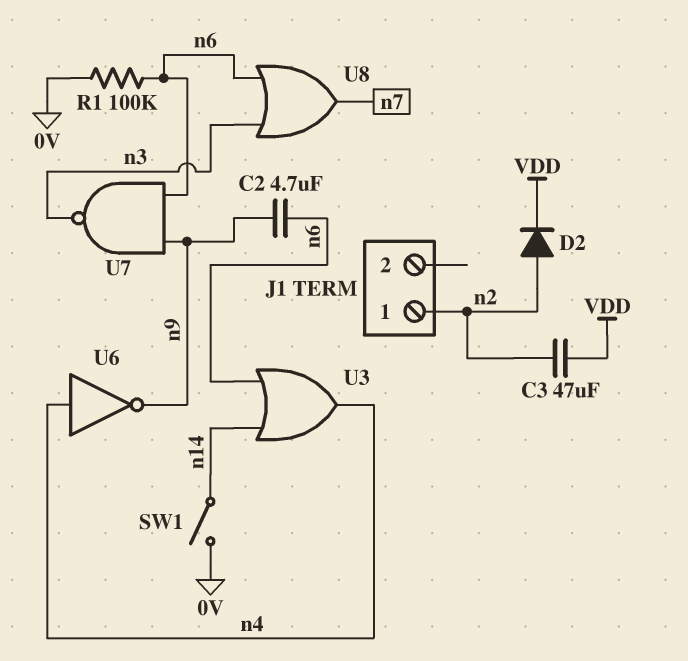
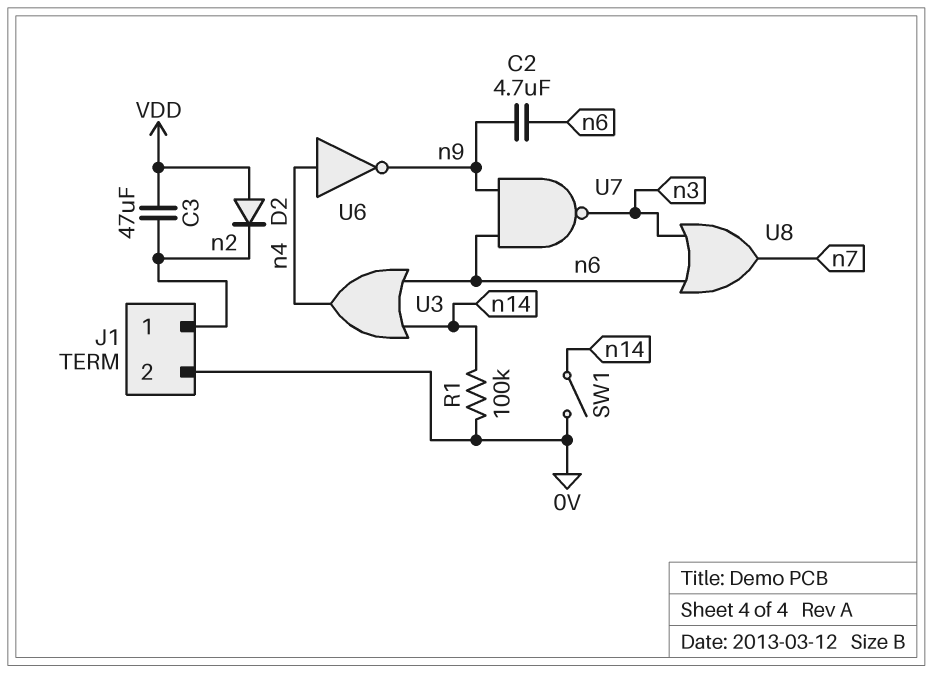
D2: diode (A n2, K VDD) -> diode (A VDD, K n2)
J1 pin 2: none -> 0V
R1: 100k (0V, n6) -> 100k (0V, n14)

